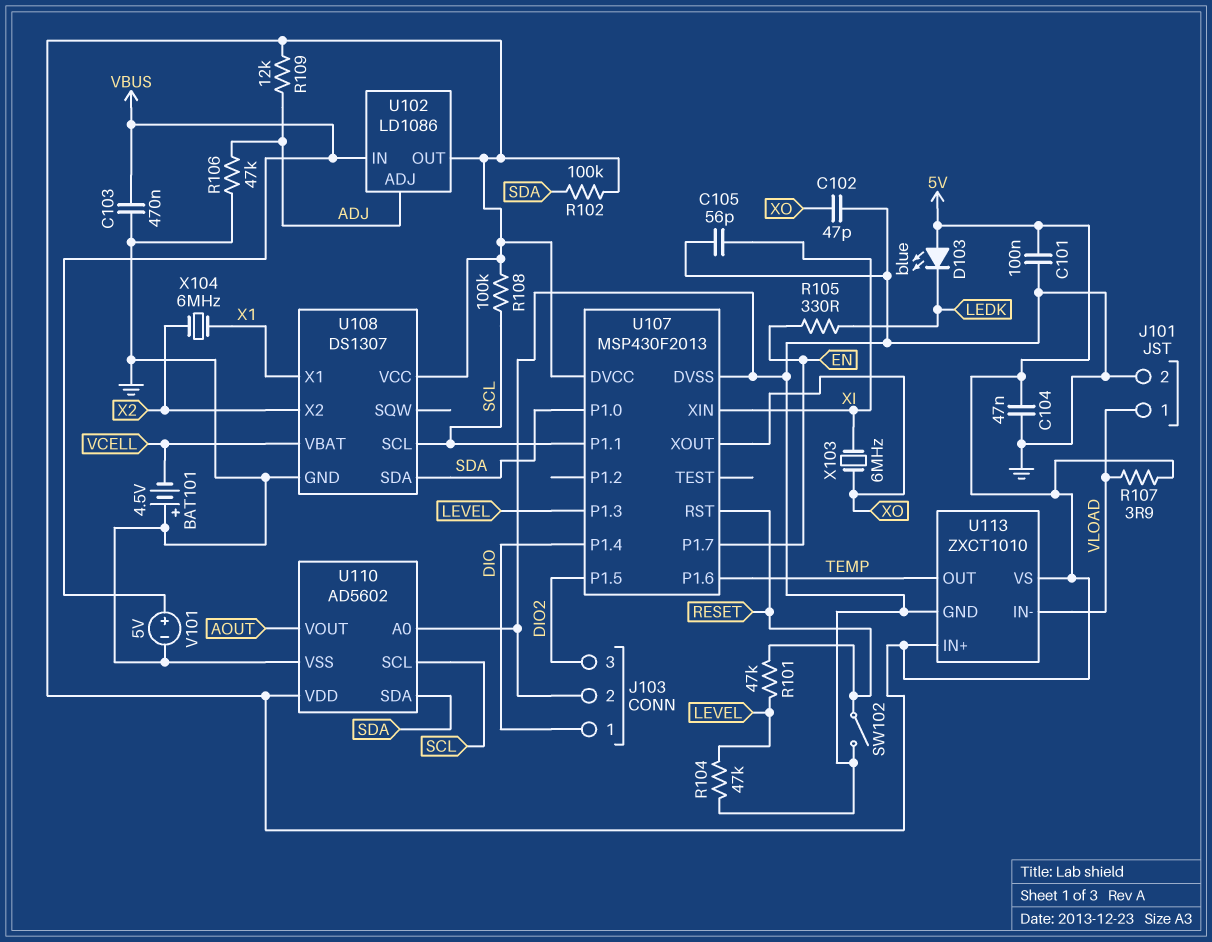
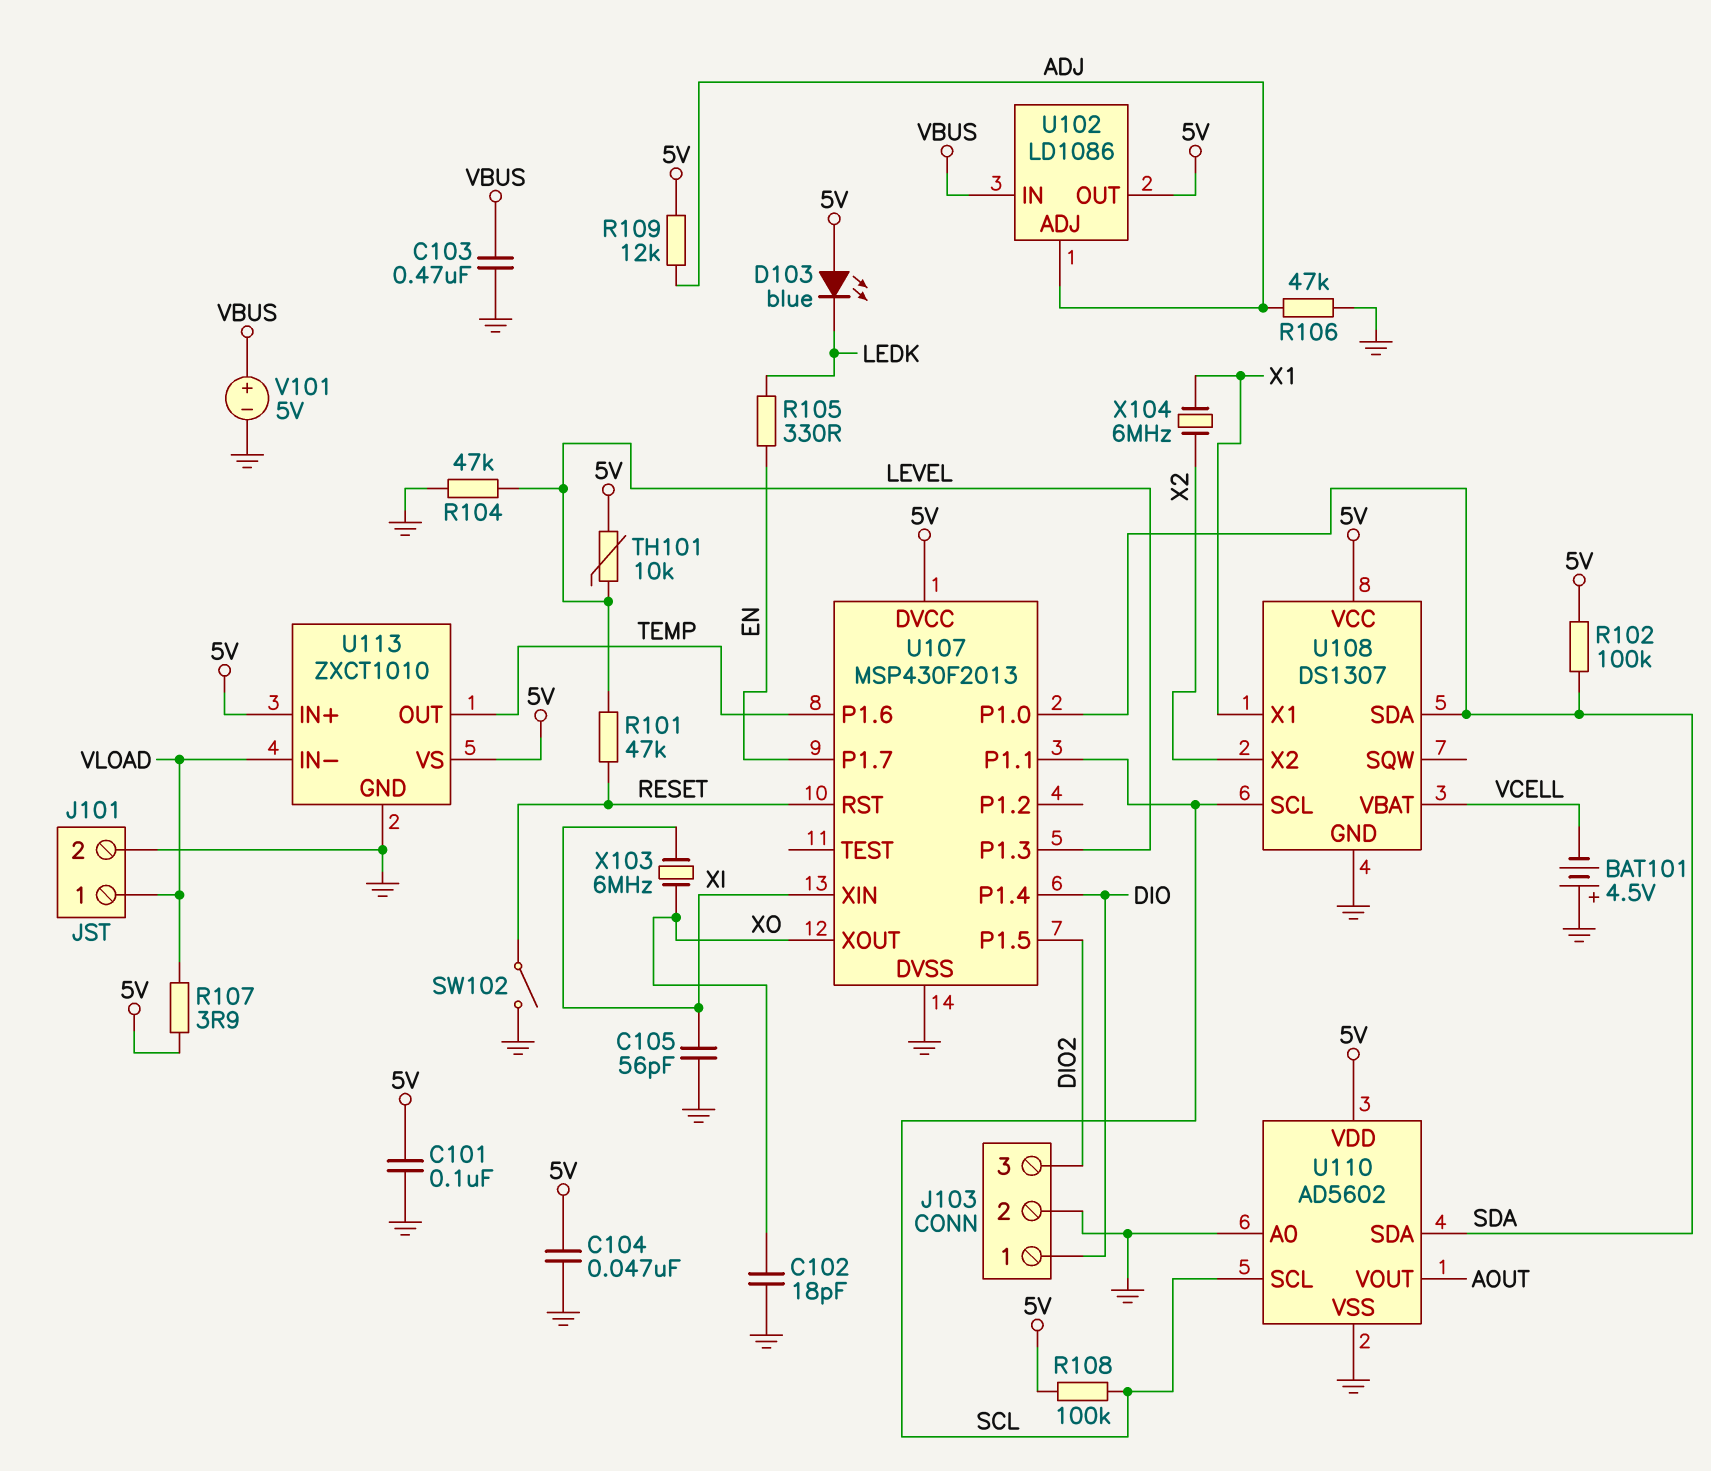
C102: 47pF (GND, XO) -> 18pF (GND, XO)
TH101: none -> 10k (5V, LEVEL)

